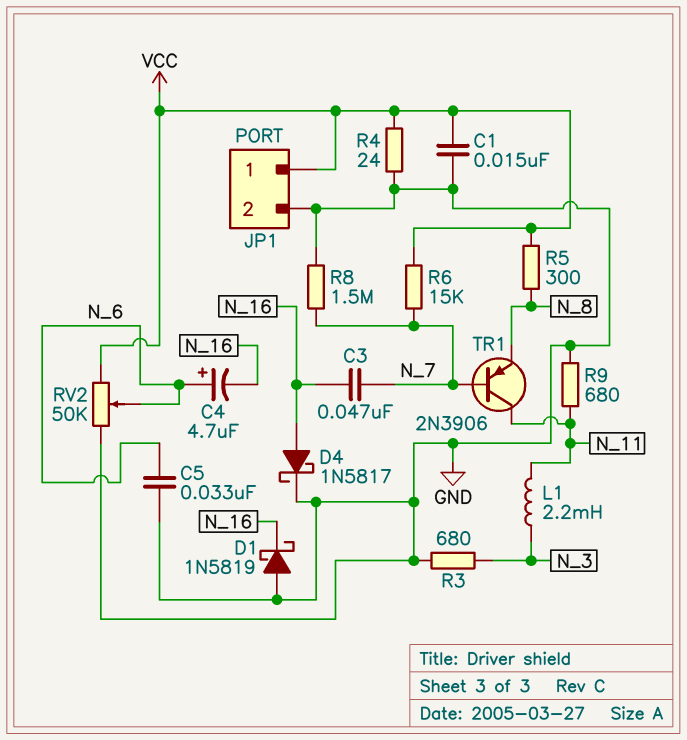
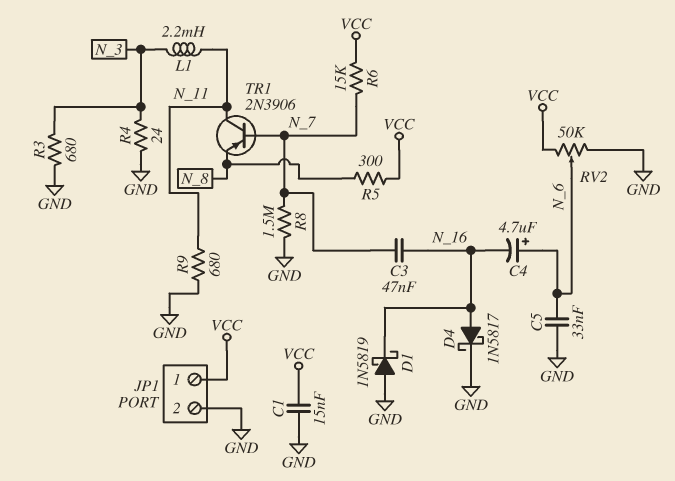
R4: 24 (GND, VCC) -> 24 (GND, N_3)

